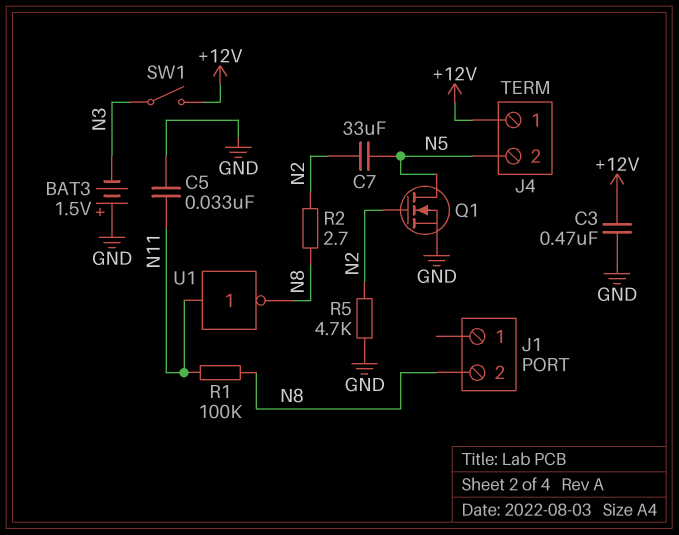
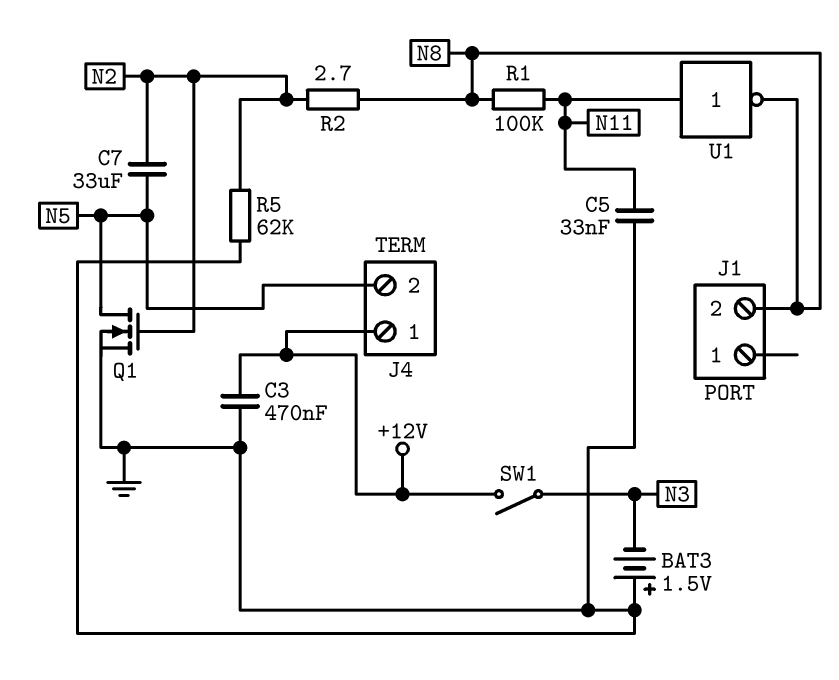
R5: 4.7k (GND, N2) -> 62k (GND, N2)

